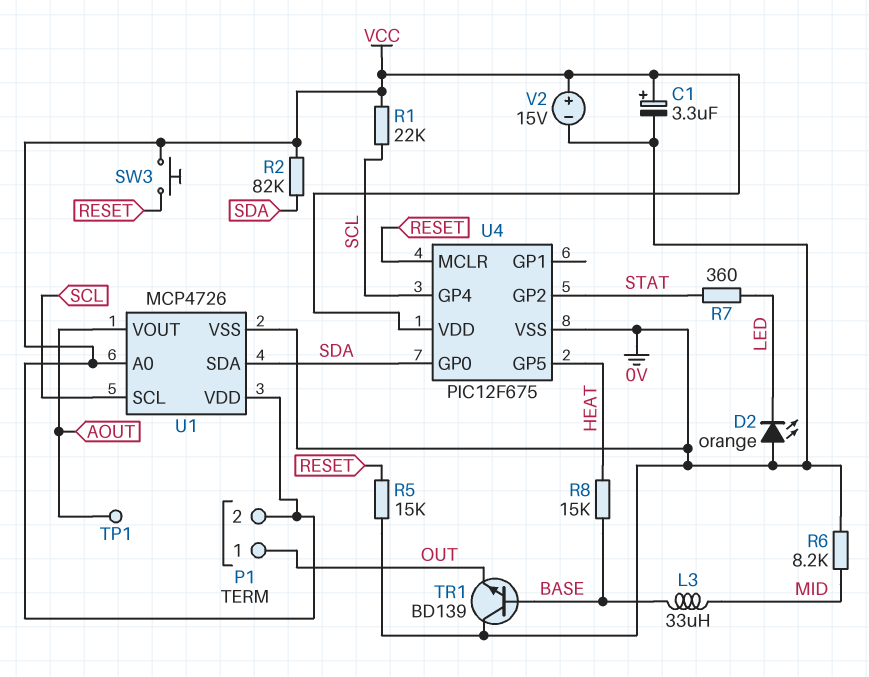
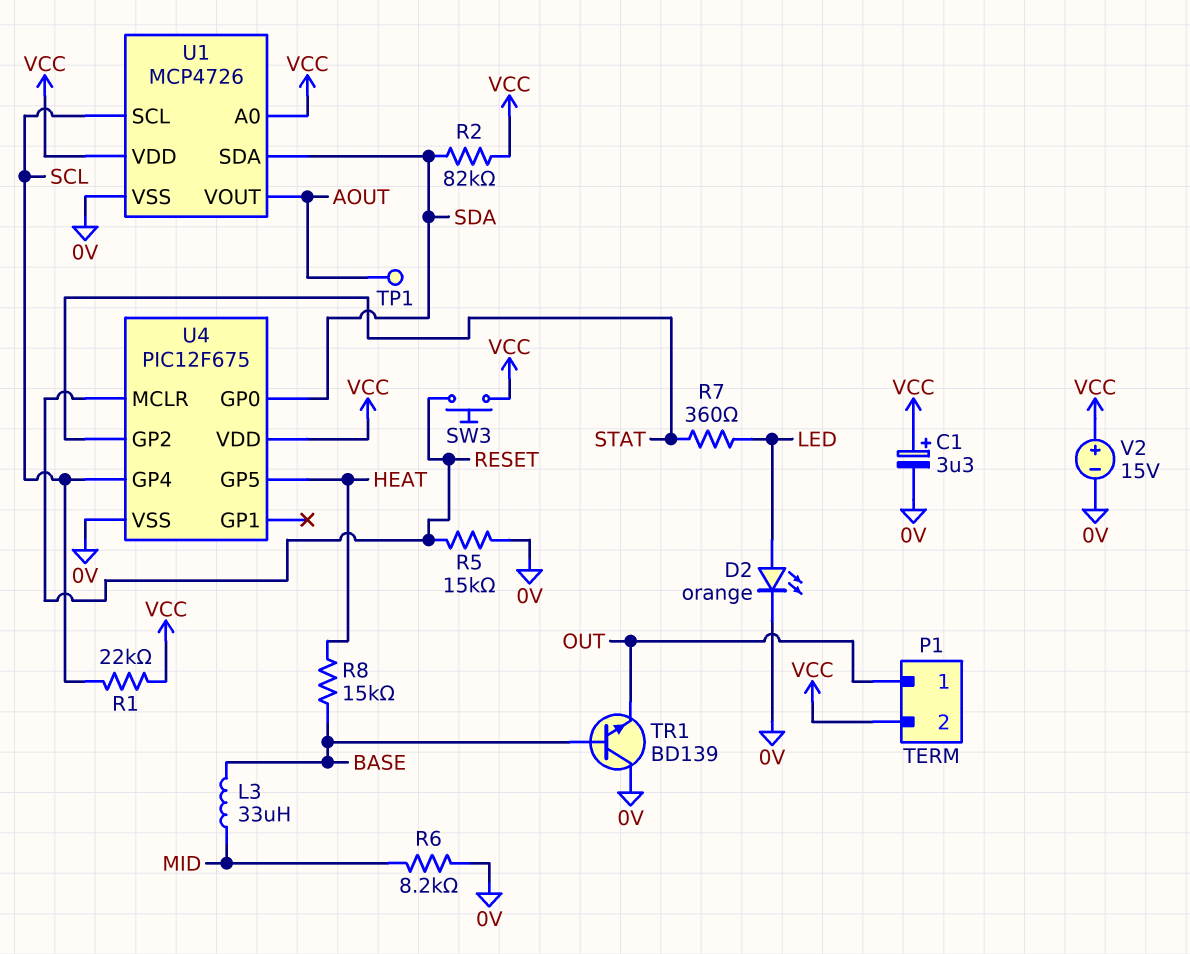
D2: LED orange (A 0V, K LED) -> LED orange (A LED, K 0V)

